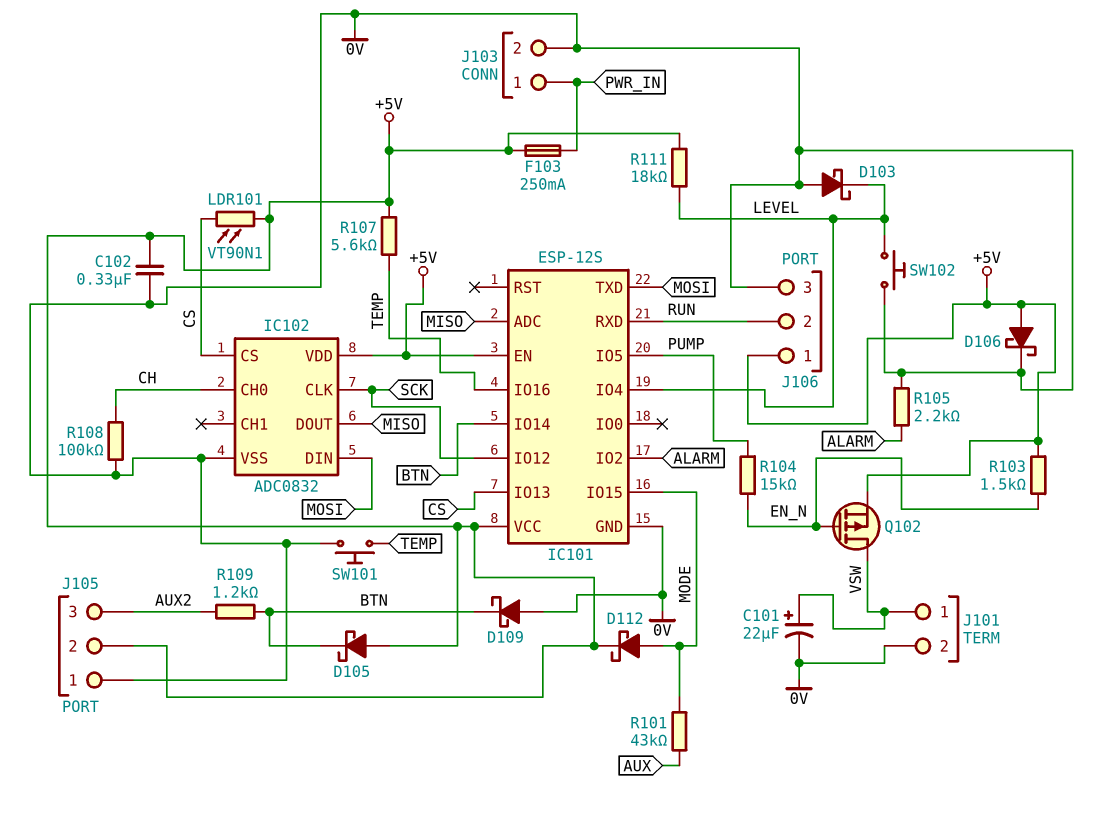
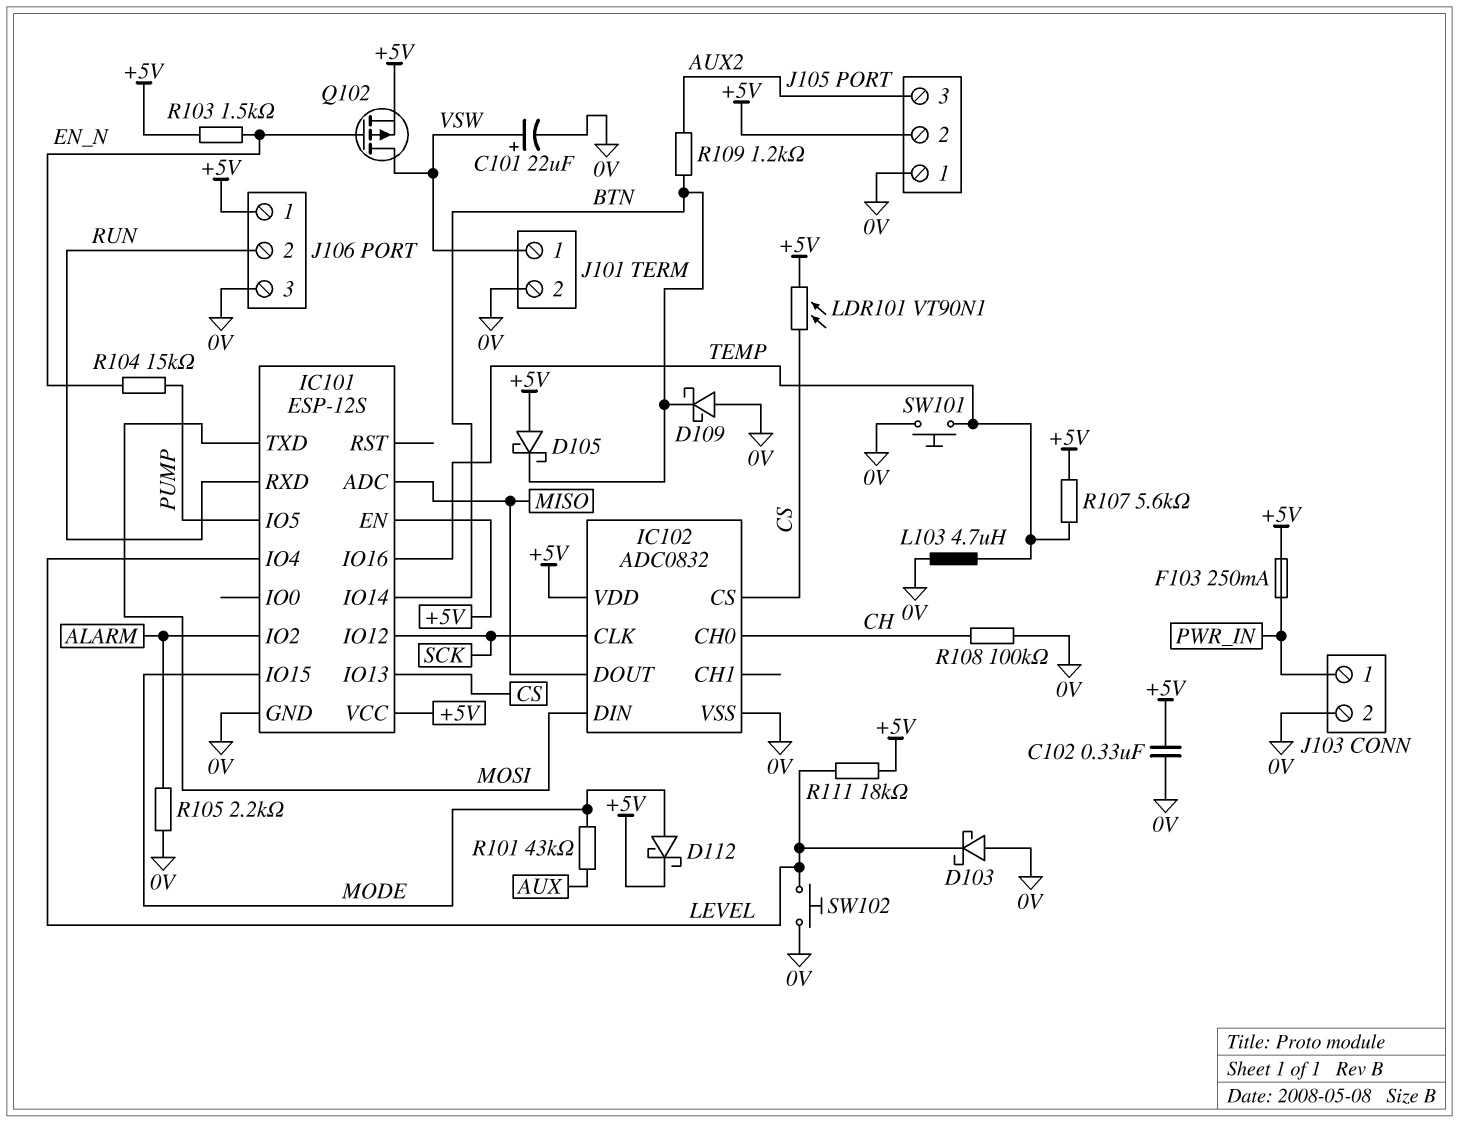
D106: schottky (A +5V, K 0V) -> none
L103: none -> 4.7uH (0V, TEMP)

